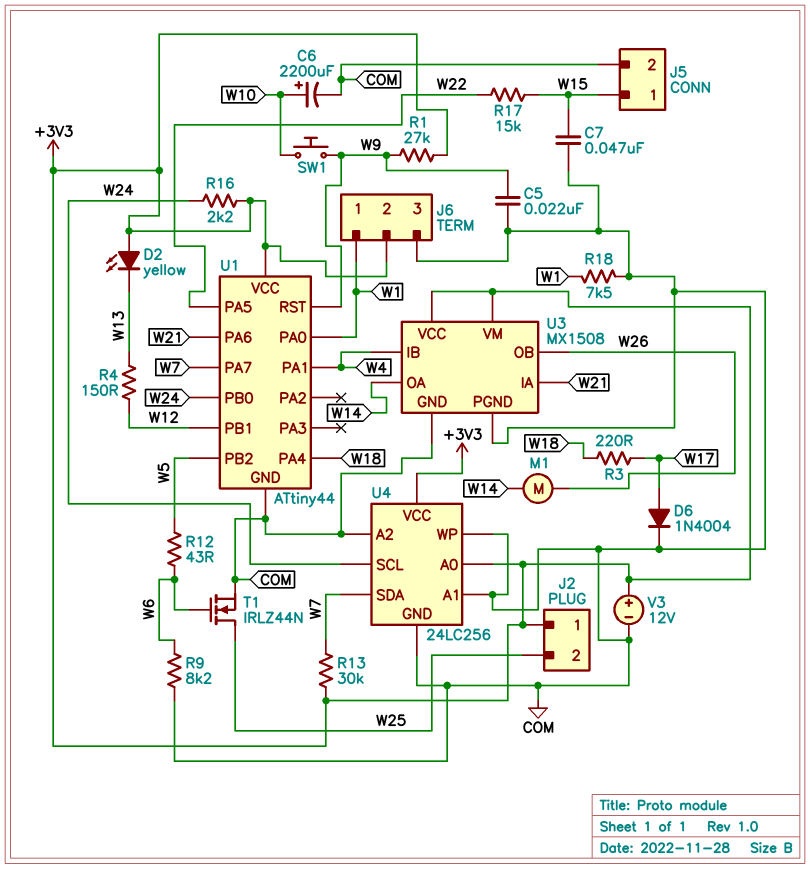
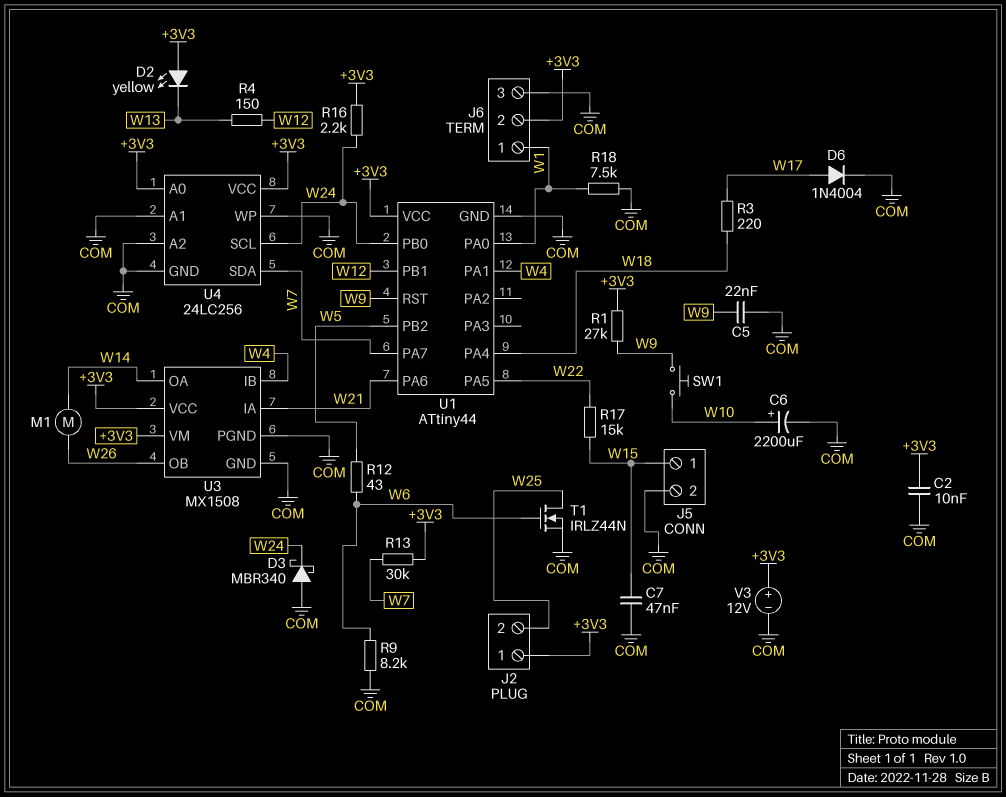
C2: none -> 10nF (+3V3, COM)
D3: none -> schottky MBR340 (A COM, K W24)

